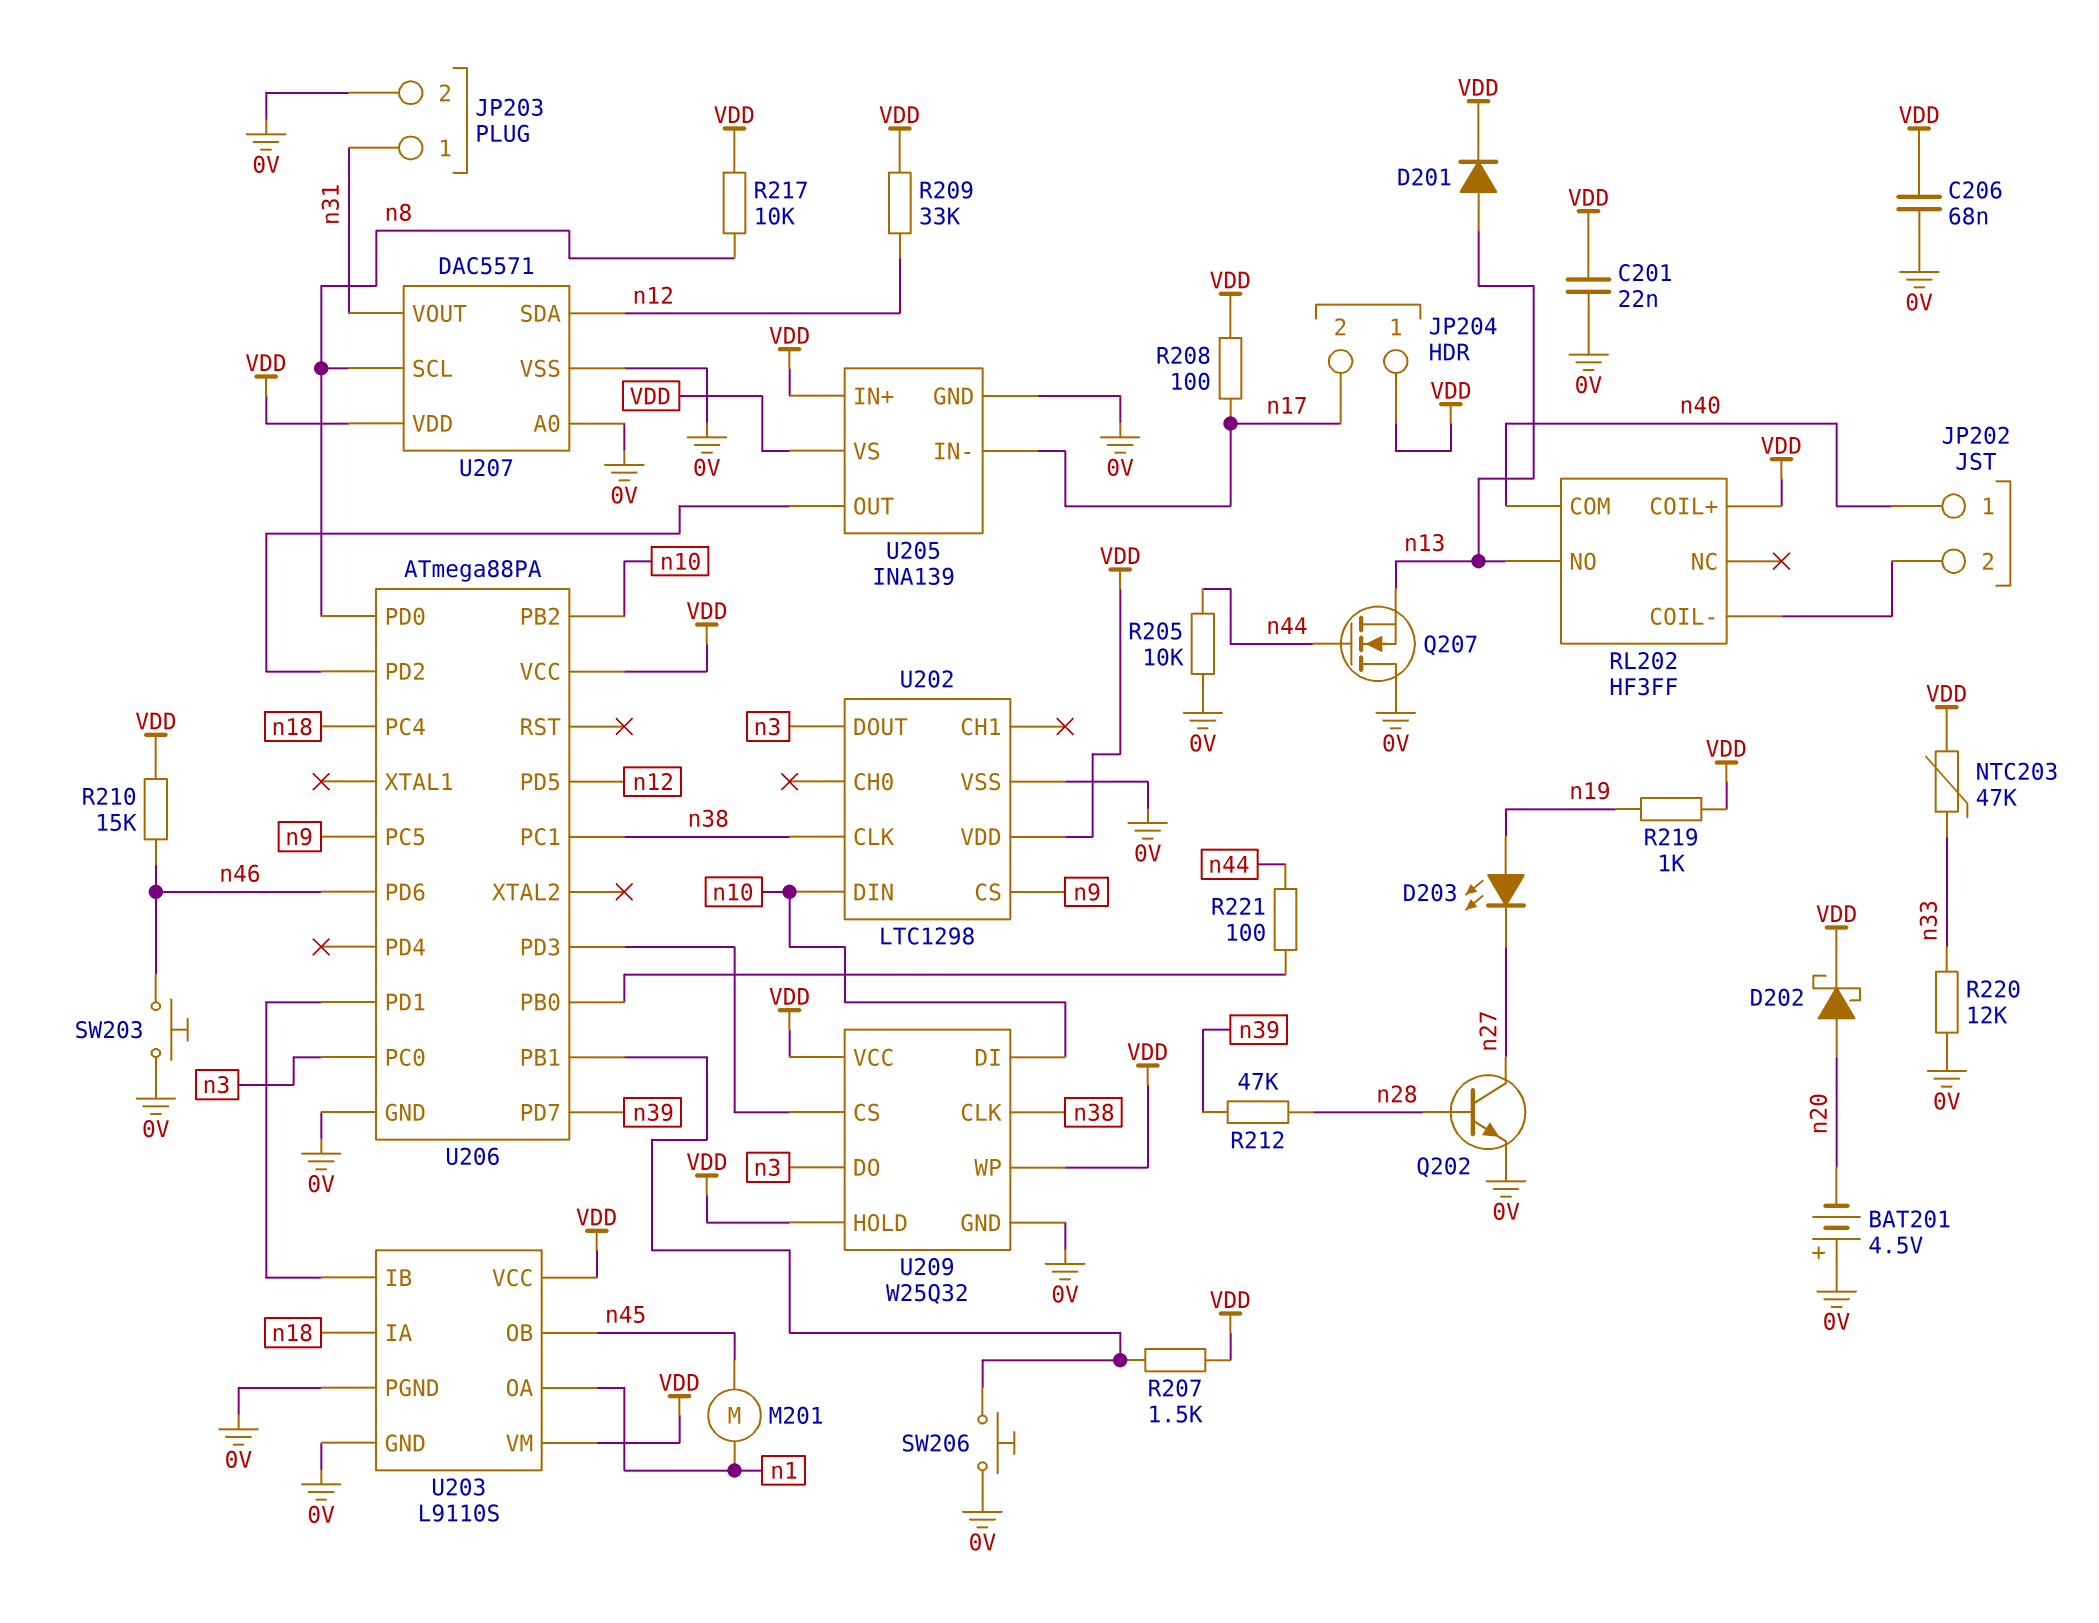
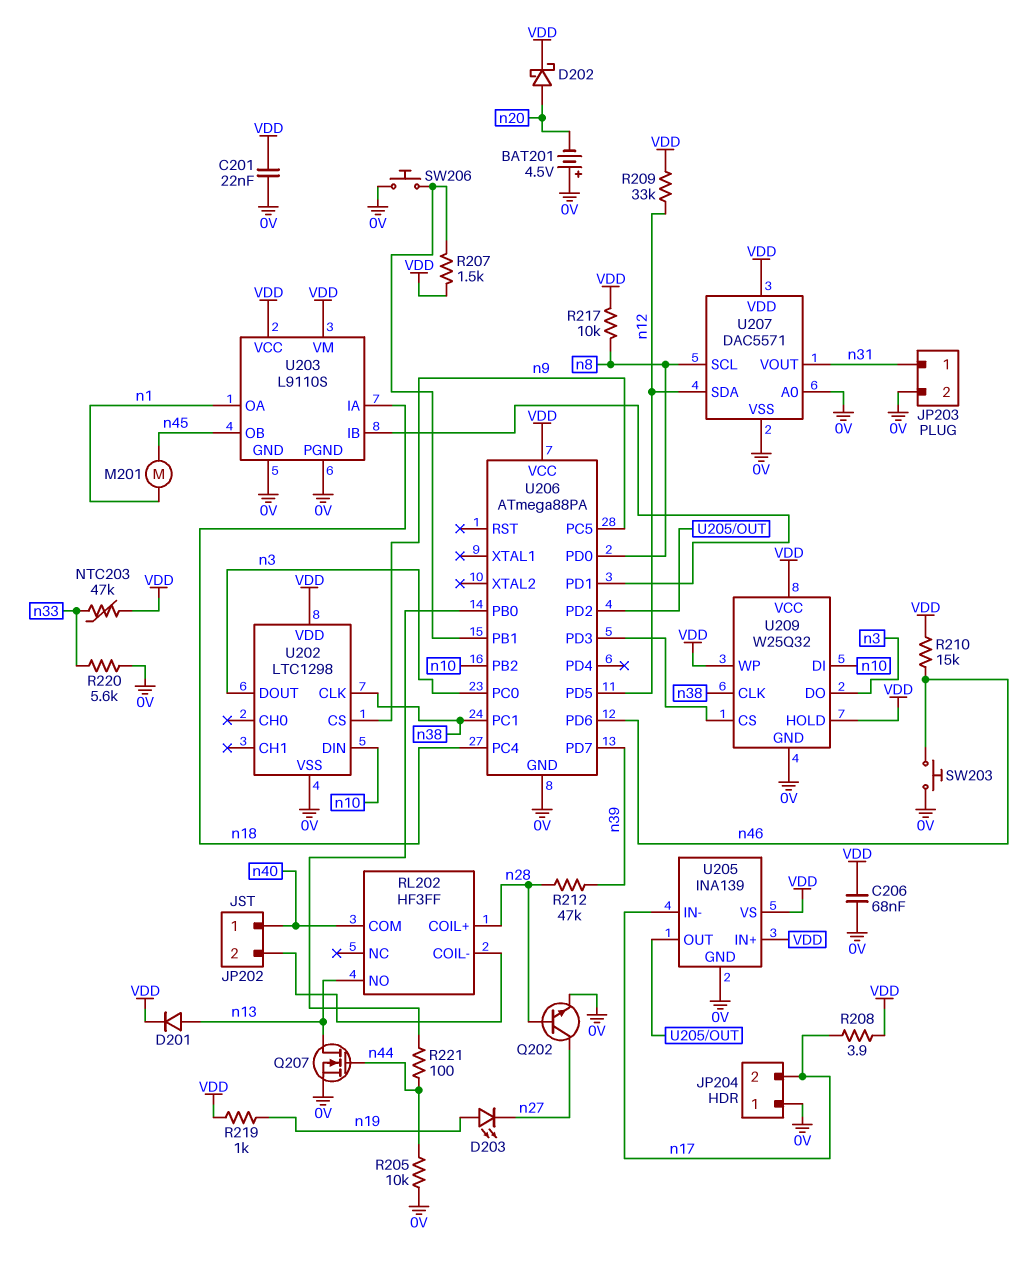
JP204 pin 1: VDD -> 0V
Q207: NMOS (G n44, D 0V, S n13) -> NMOS (G n44, D n13, S 0V)
R208: 100 (VDD, n17) -> 3.9 (VDD, n17)
R220: 12k (0V, n33) -> 5.6k (0V, n33)
RL202 pin COIL+: VDD -> n28

